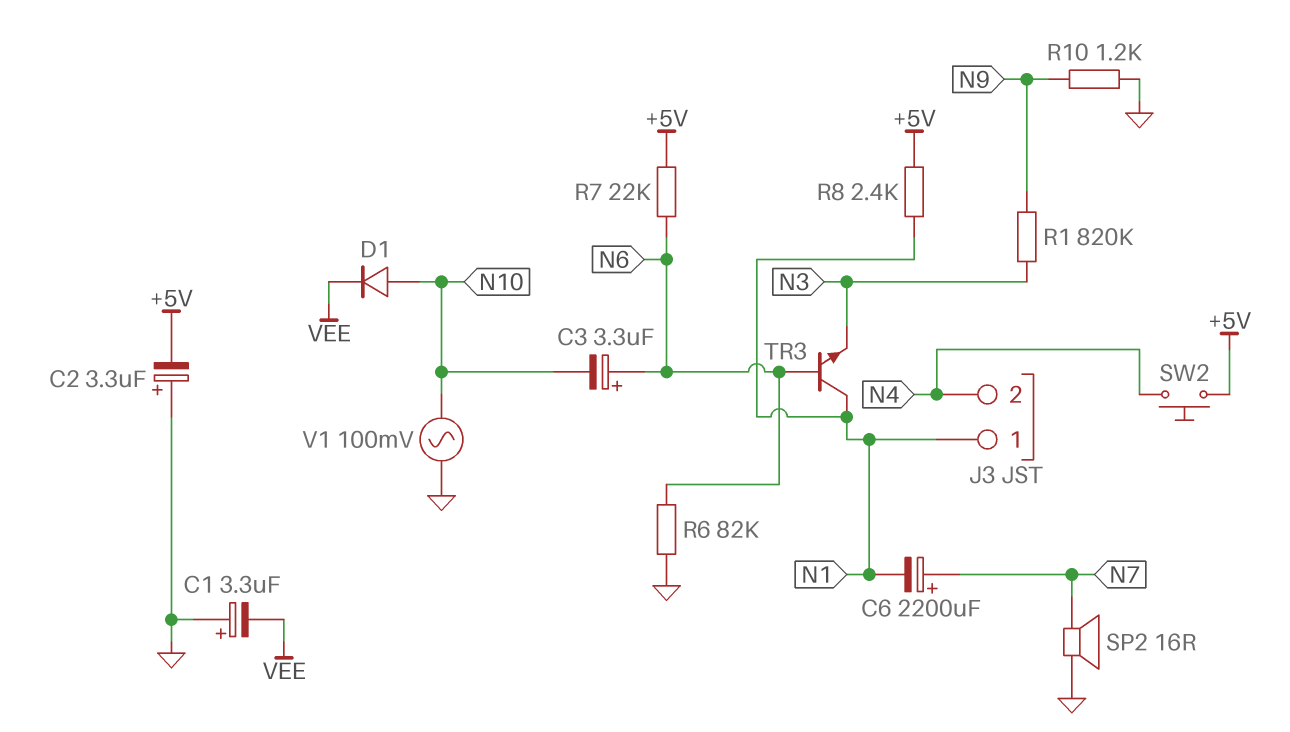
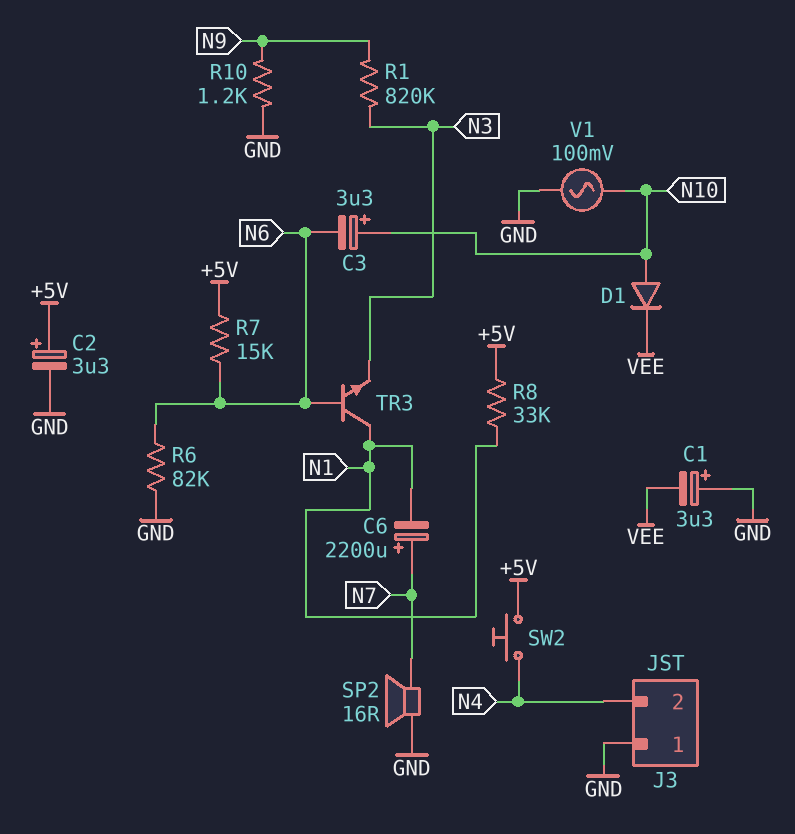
C2: 3.3uF (plus GND, minus +5V) -> 3.3uF (plus +5V, minus GND)
C3: 3.3uF (plus N6, minus N10) -> 3.3uF (plus N10, minus N6)
J3 pin 1: N1 -> GND
R7: 22k (+5V, N6) -> 15k (+5V, N6)
R8: 2.4k (+5V, N1) -> 33k (+5V, N1)

